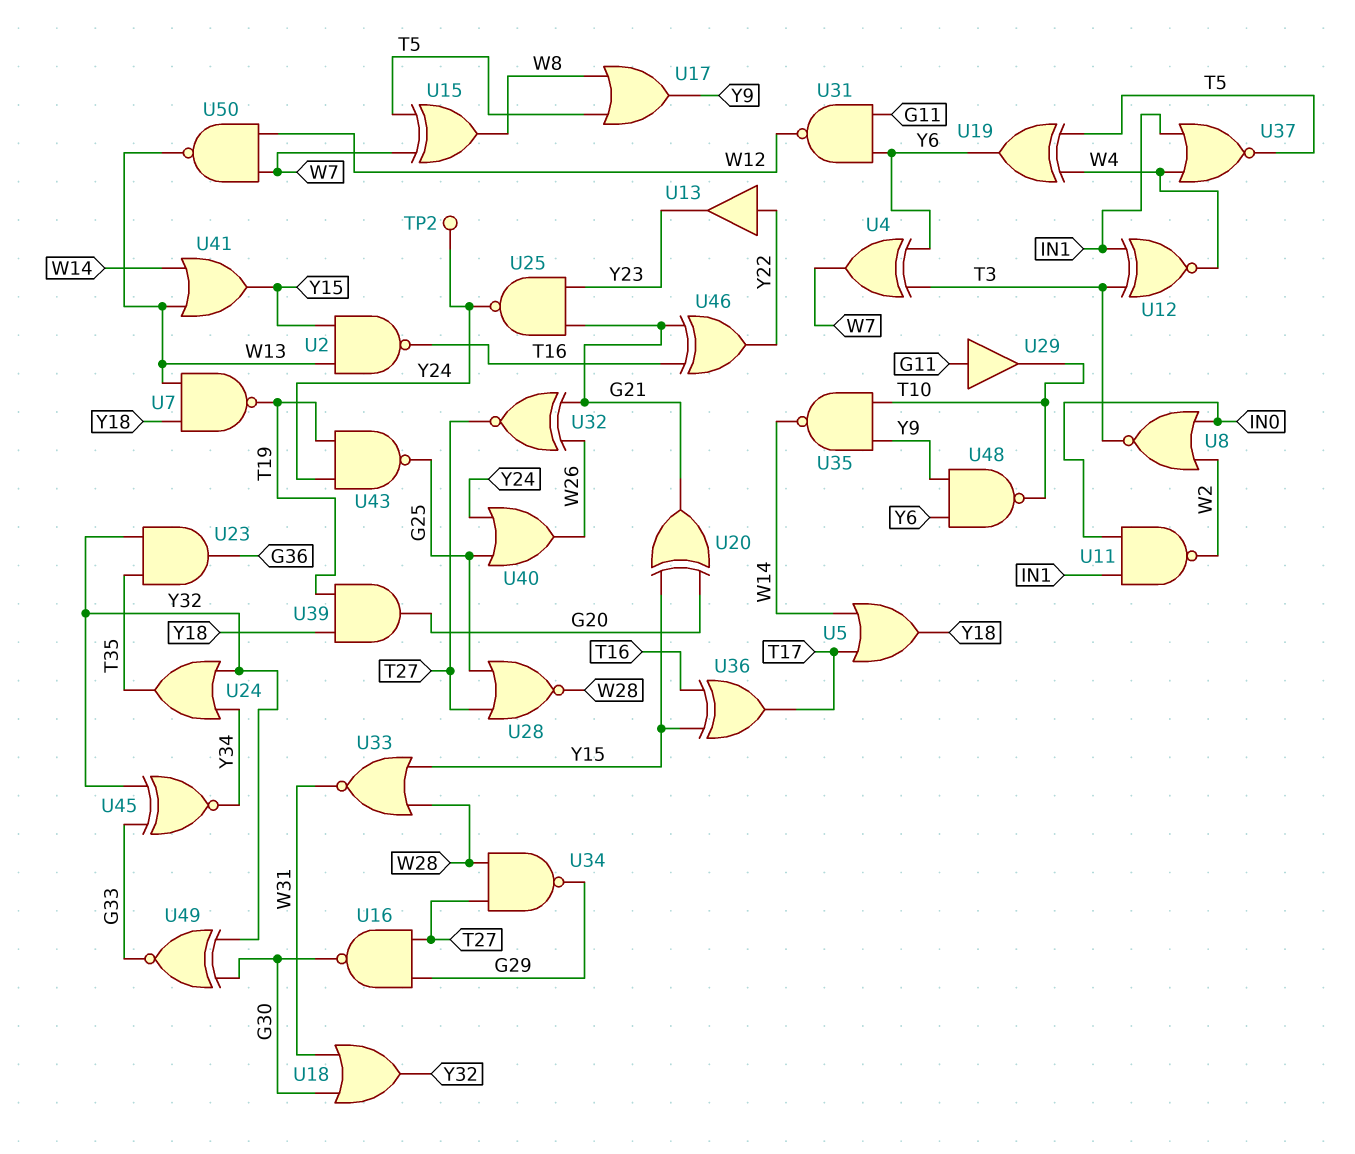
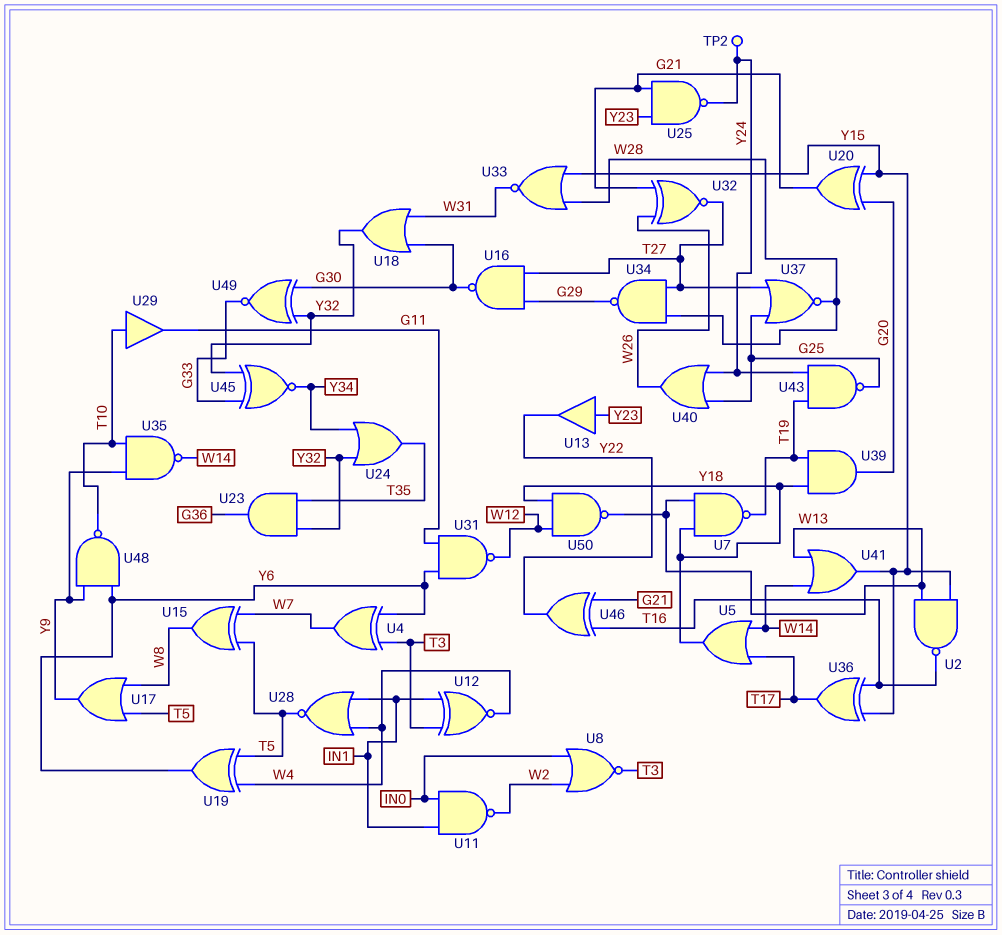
U13: buffer (in Y22, out Y23) -> buffer (in Y23, out Y22)
U28: NOR (in G25, in T27, out W28) -> NOR (in IN1, in W4, out T5)
U29: buffer (in G11, out T10) -> buffer (in T10, out G11)
U37: NOR (in IN1, in W4, out T5) -> NOR (in G25, in T27, out W28)
U50: NAND (in W7, in W12, out W13) -> NAND (in W12, in Y18, out W13)

